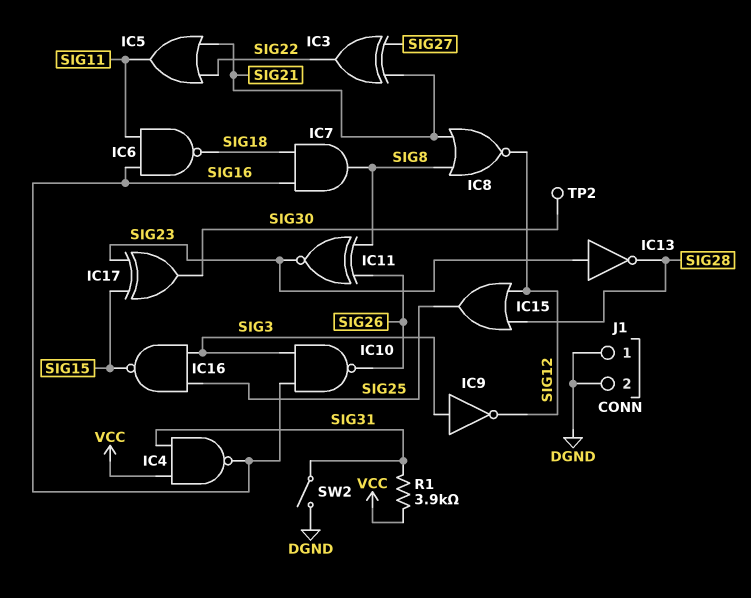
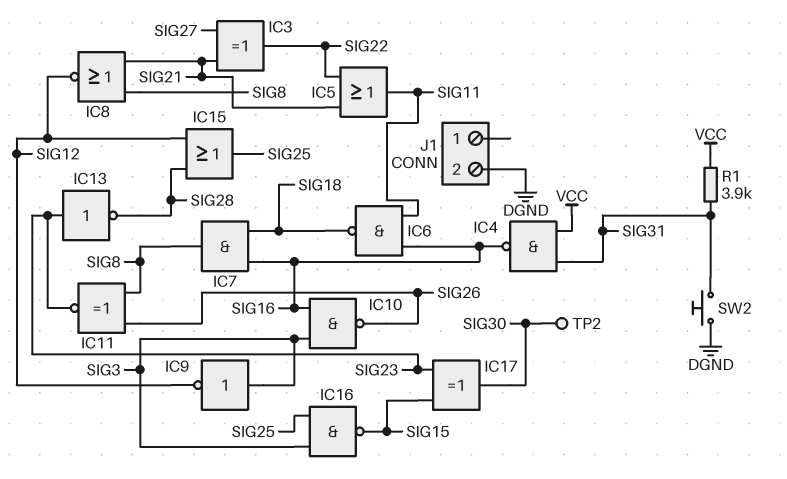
J1 pin 1: DGND -> none
SW2: switch (DGND, SIG31) -> button (DGND, SIG31)

